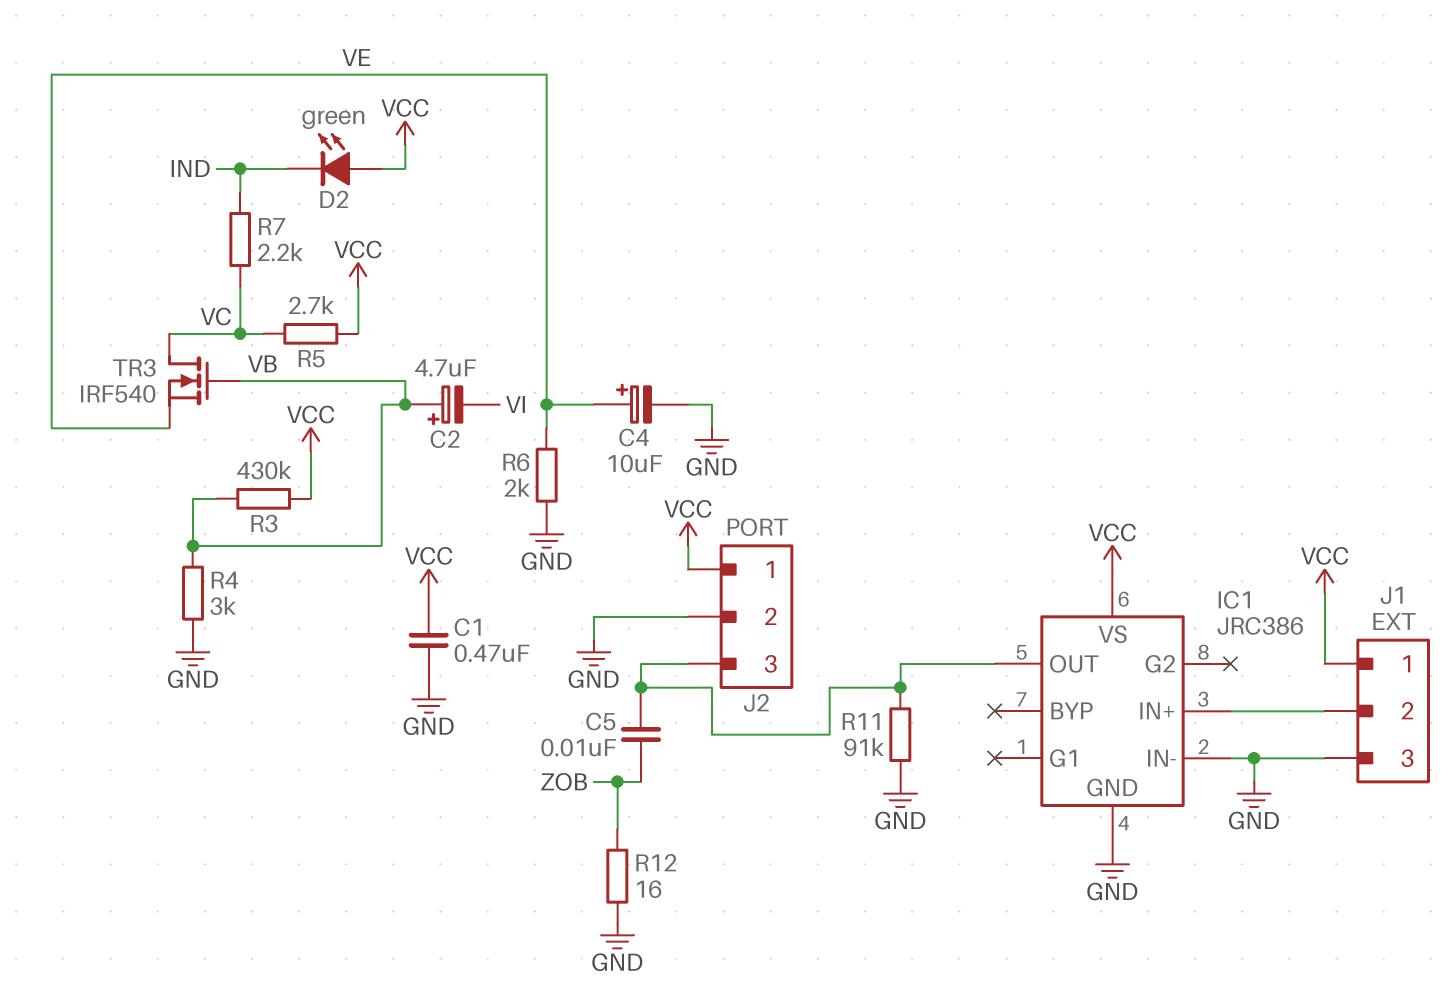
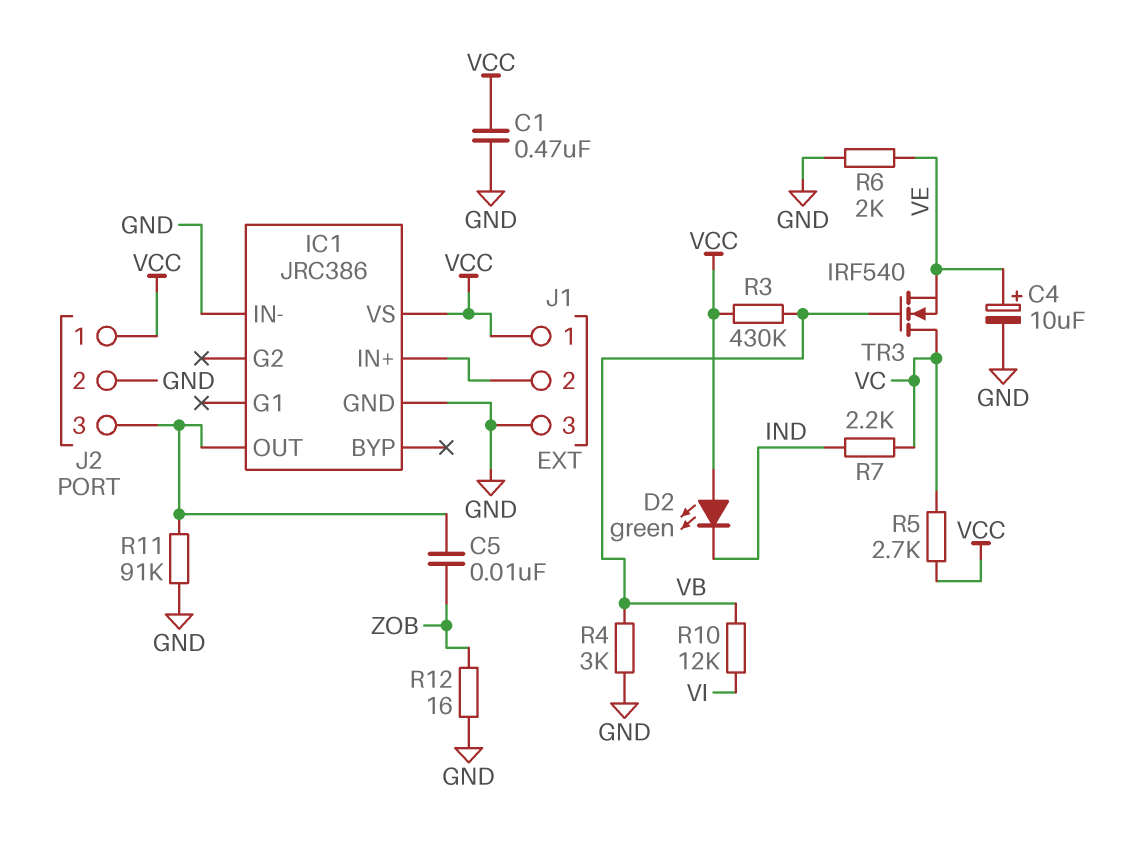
C2: 4.7uF (plus VB, minus VI) -> none
R10: none -> 12k (VB, VI)

